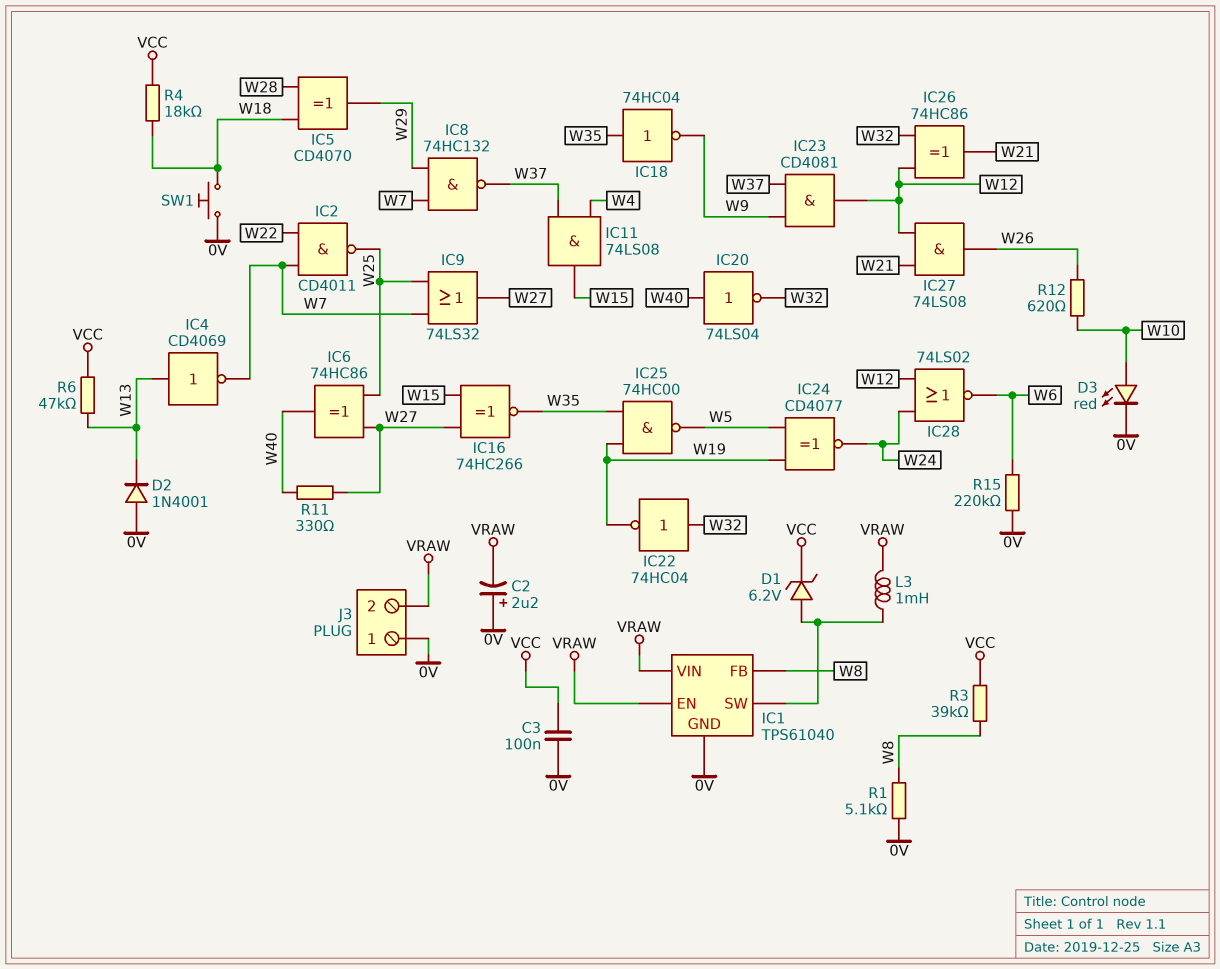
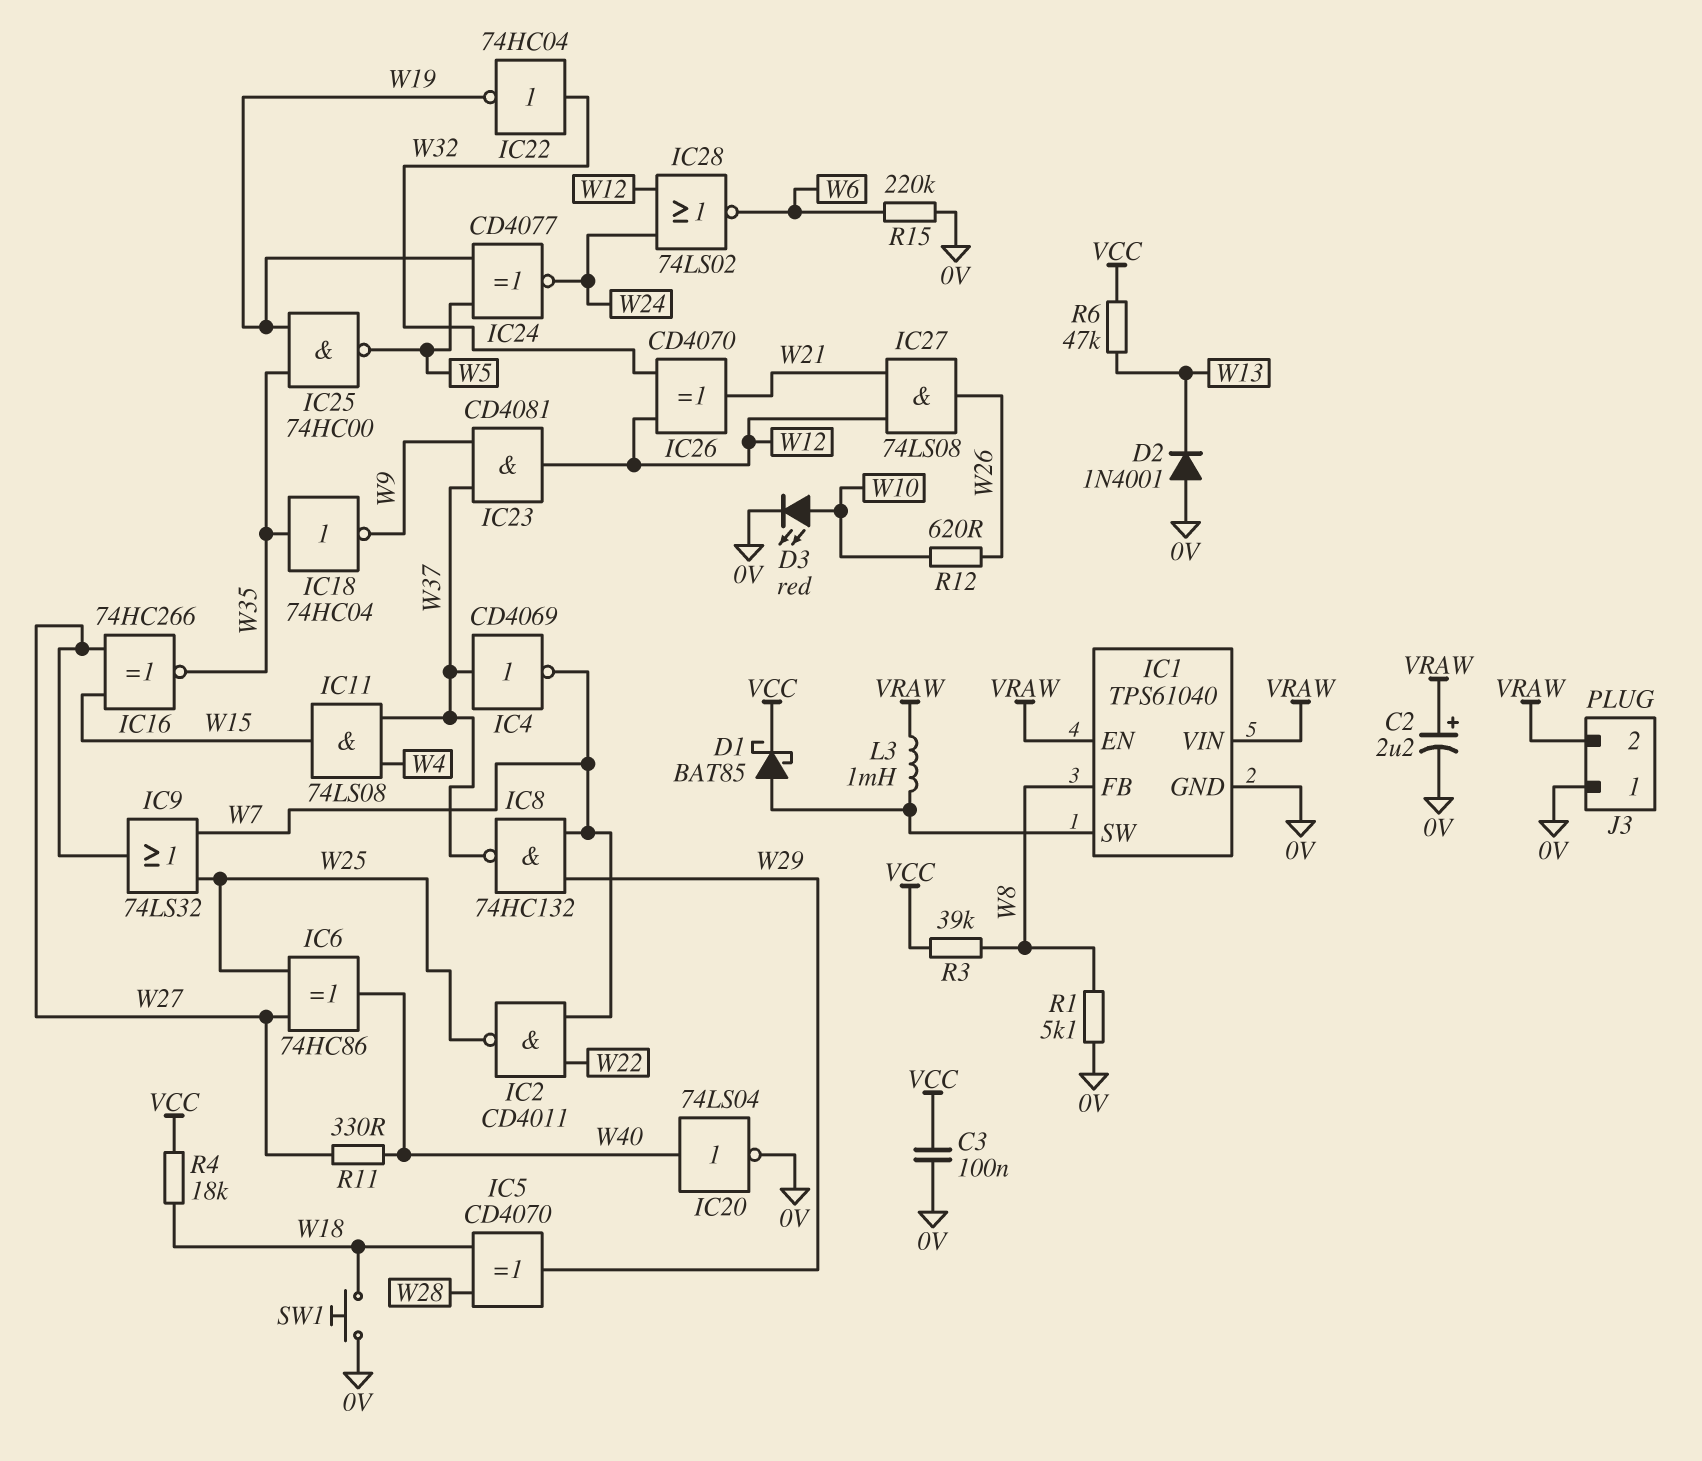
C2: 2.2uF (plus 0V, minus VRAW) -> 2.2uF (plus VRAW, minus 0V)
D1: zener 6.2V (A IC1/SW, K VCC) -> schottky BAT85 (A IC1/SW, K VCC)
IC4: NOT CD4069 (in W13, out W7) -> NOT CD4069 (in W37, out W7)
IC20: NOT 74LS04 (in W40, out W32) -> NOT 74LS04 (in W40, out 0V)
IC26: XOR 74HC86 (in W12, in W32, out W21) -> XOR CD4070 (in W12, in W32, out W21)

